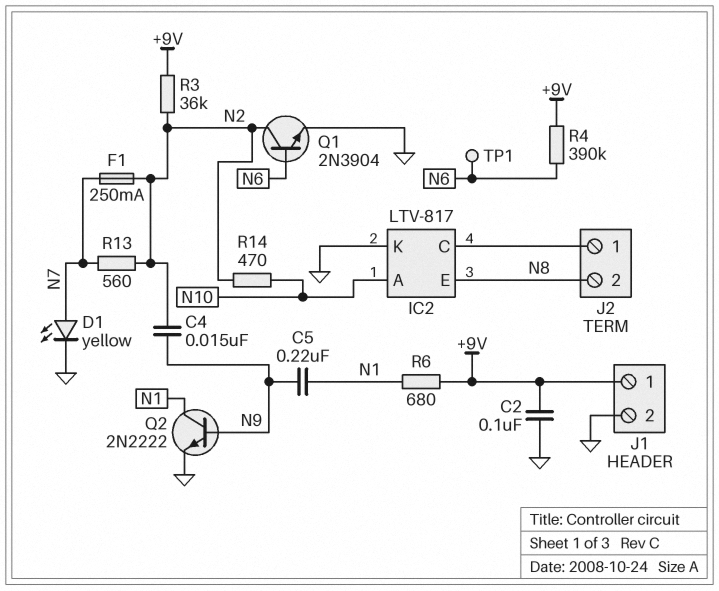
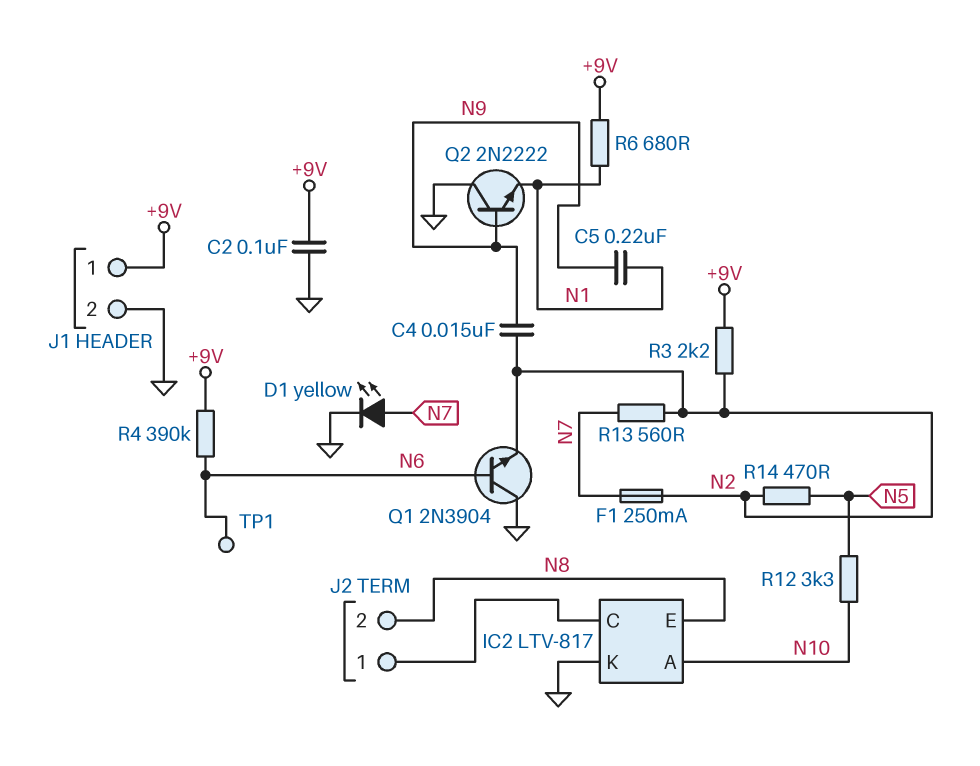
Q1: NPN 2N3904 (B N6, C N2, E GND) -> NPN 2N3904 (B N6, C GND, E N2)
Q2: NPN 2N2222 (B N9, C N1, E GND) -> NPN 2N2222 (B N9, C GND, E N1)
R3: 36k (+9V, N2) -> 2.2k (+9V, N2)
R12: none -> 3.3k (N5, N10)
R14: 470 (N2, N10) -> 470 (N2, N5)

